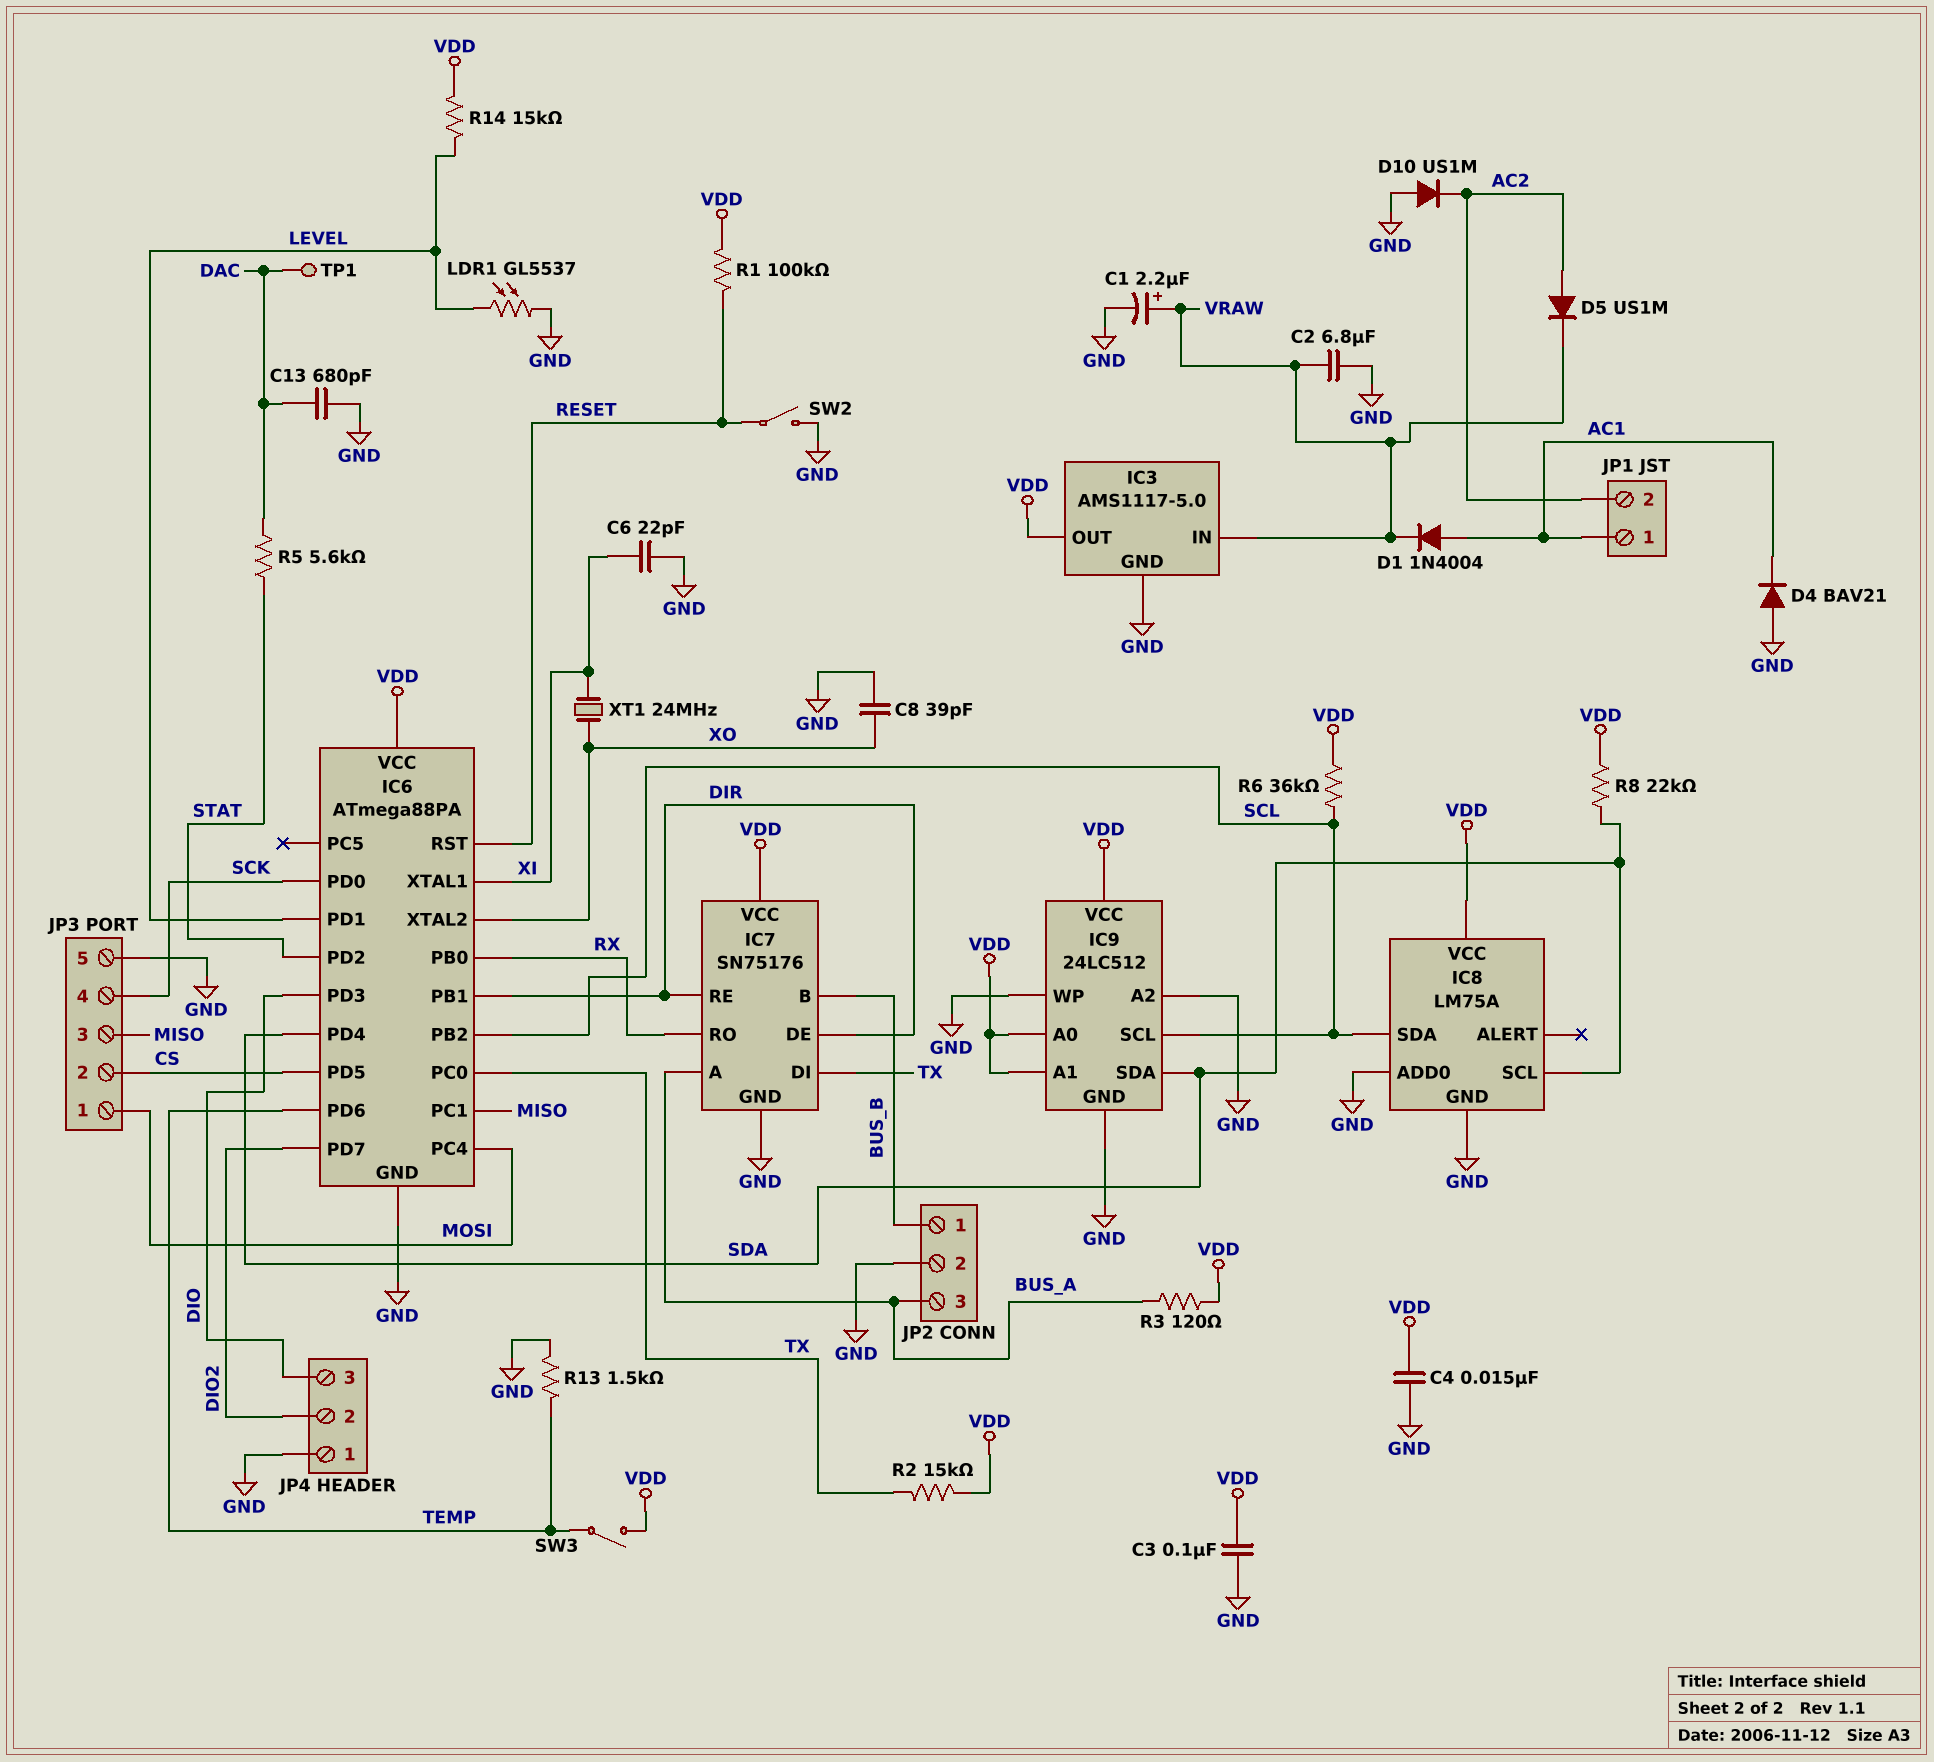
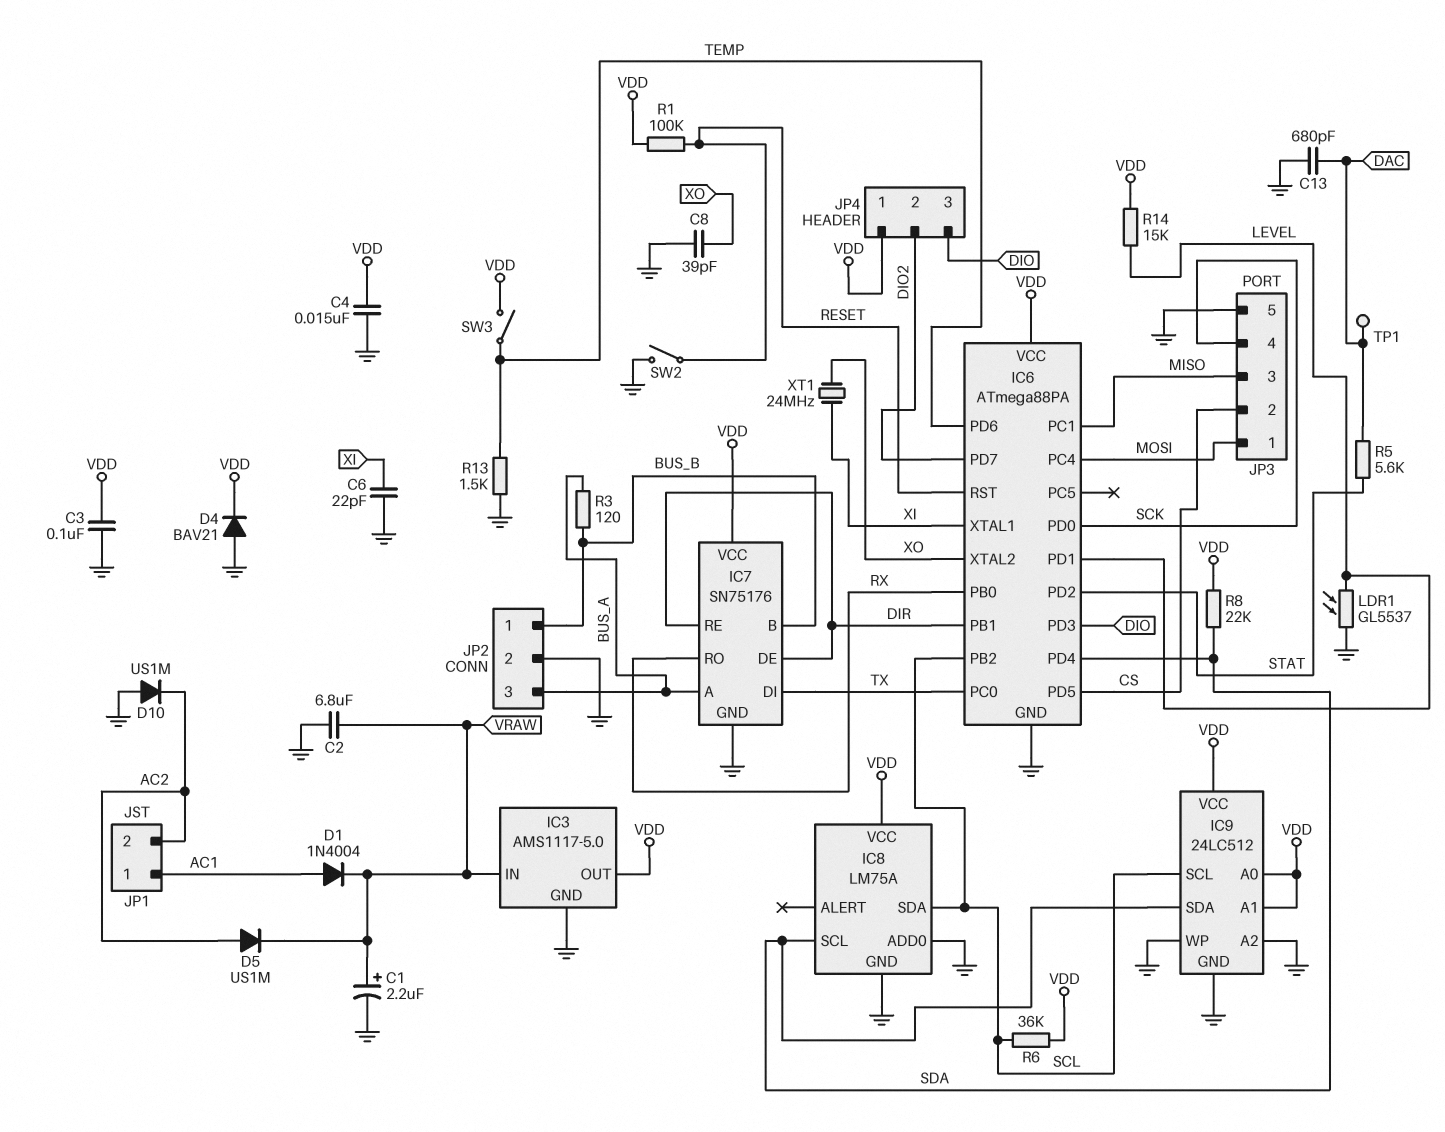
D4: diode BAV21 (A GND, K AC1) -> diode BAV21 (A GND, K VDD)
JP4 pin 1: GND -> VDD
R2: 15k (TX, VDD) -> none
R3: 120 (BUS_A, VDD) -> 120 (BUS_A, BUS_B)

